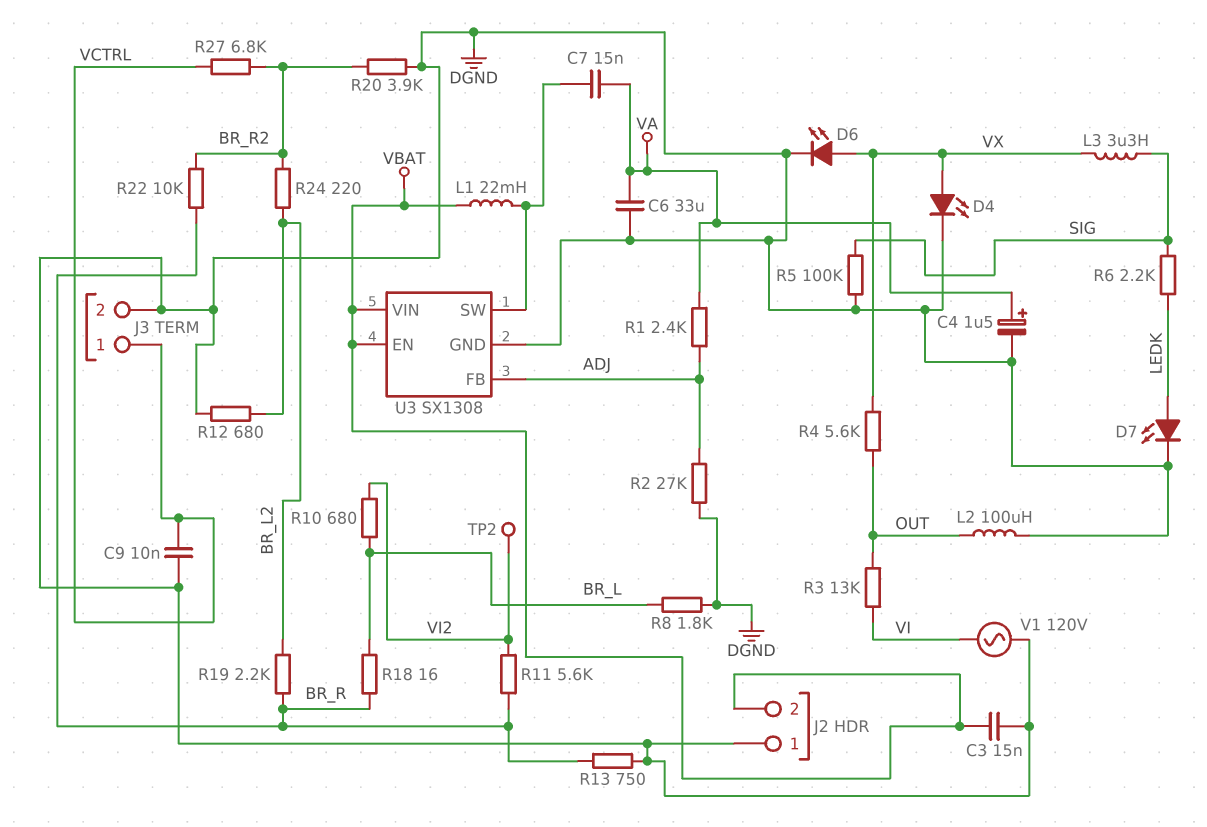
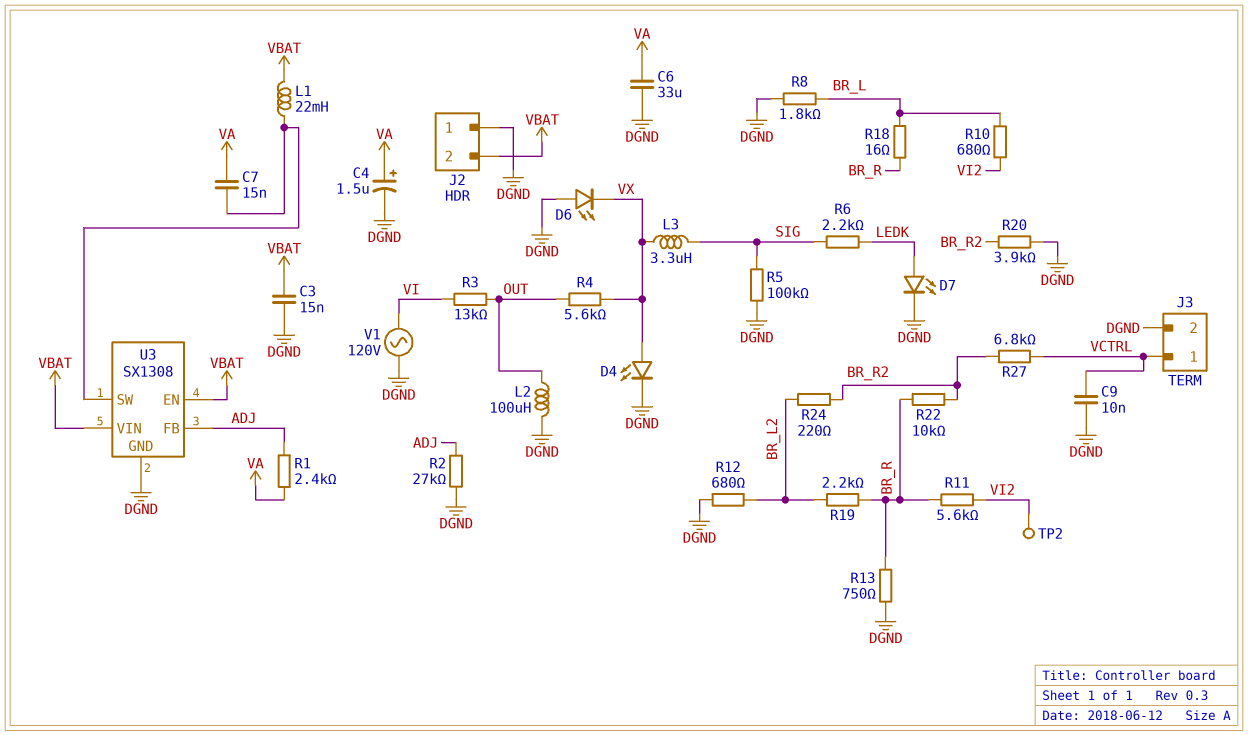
D6: LED (A VX, K DGND) -> LED (A DGND, K VX)

